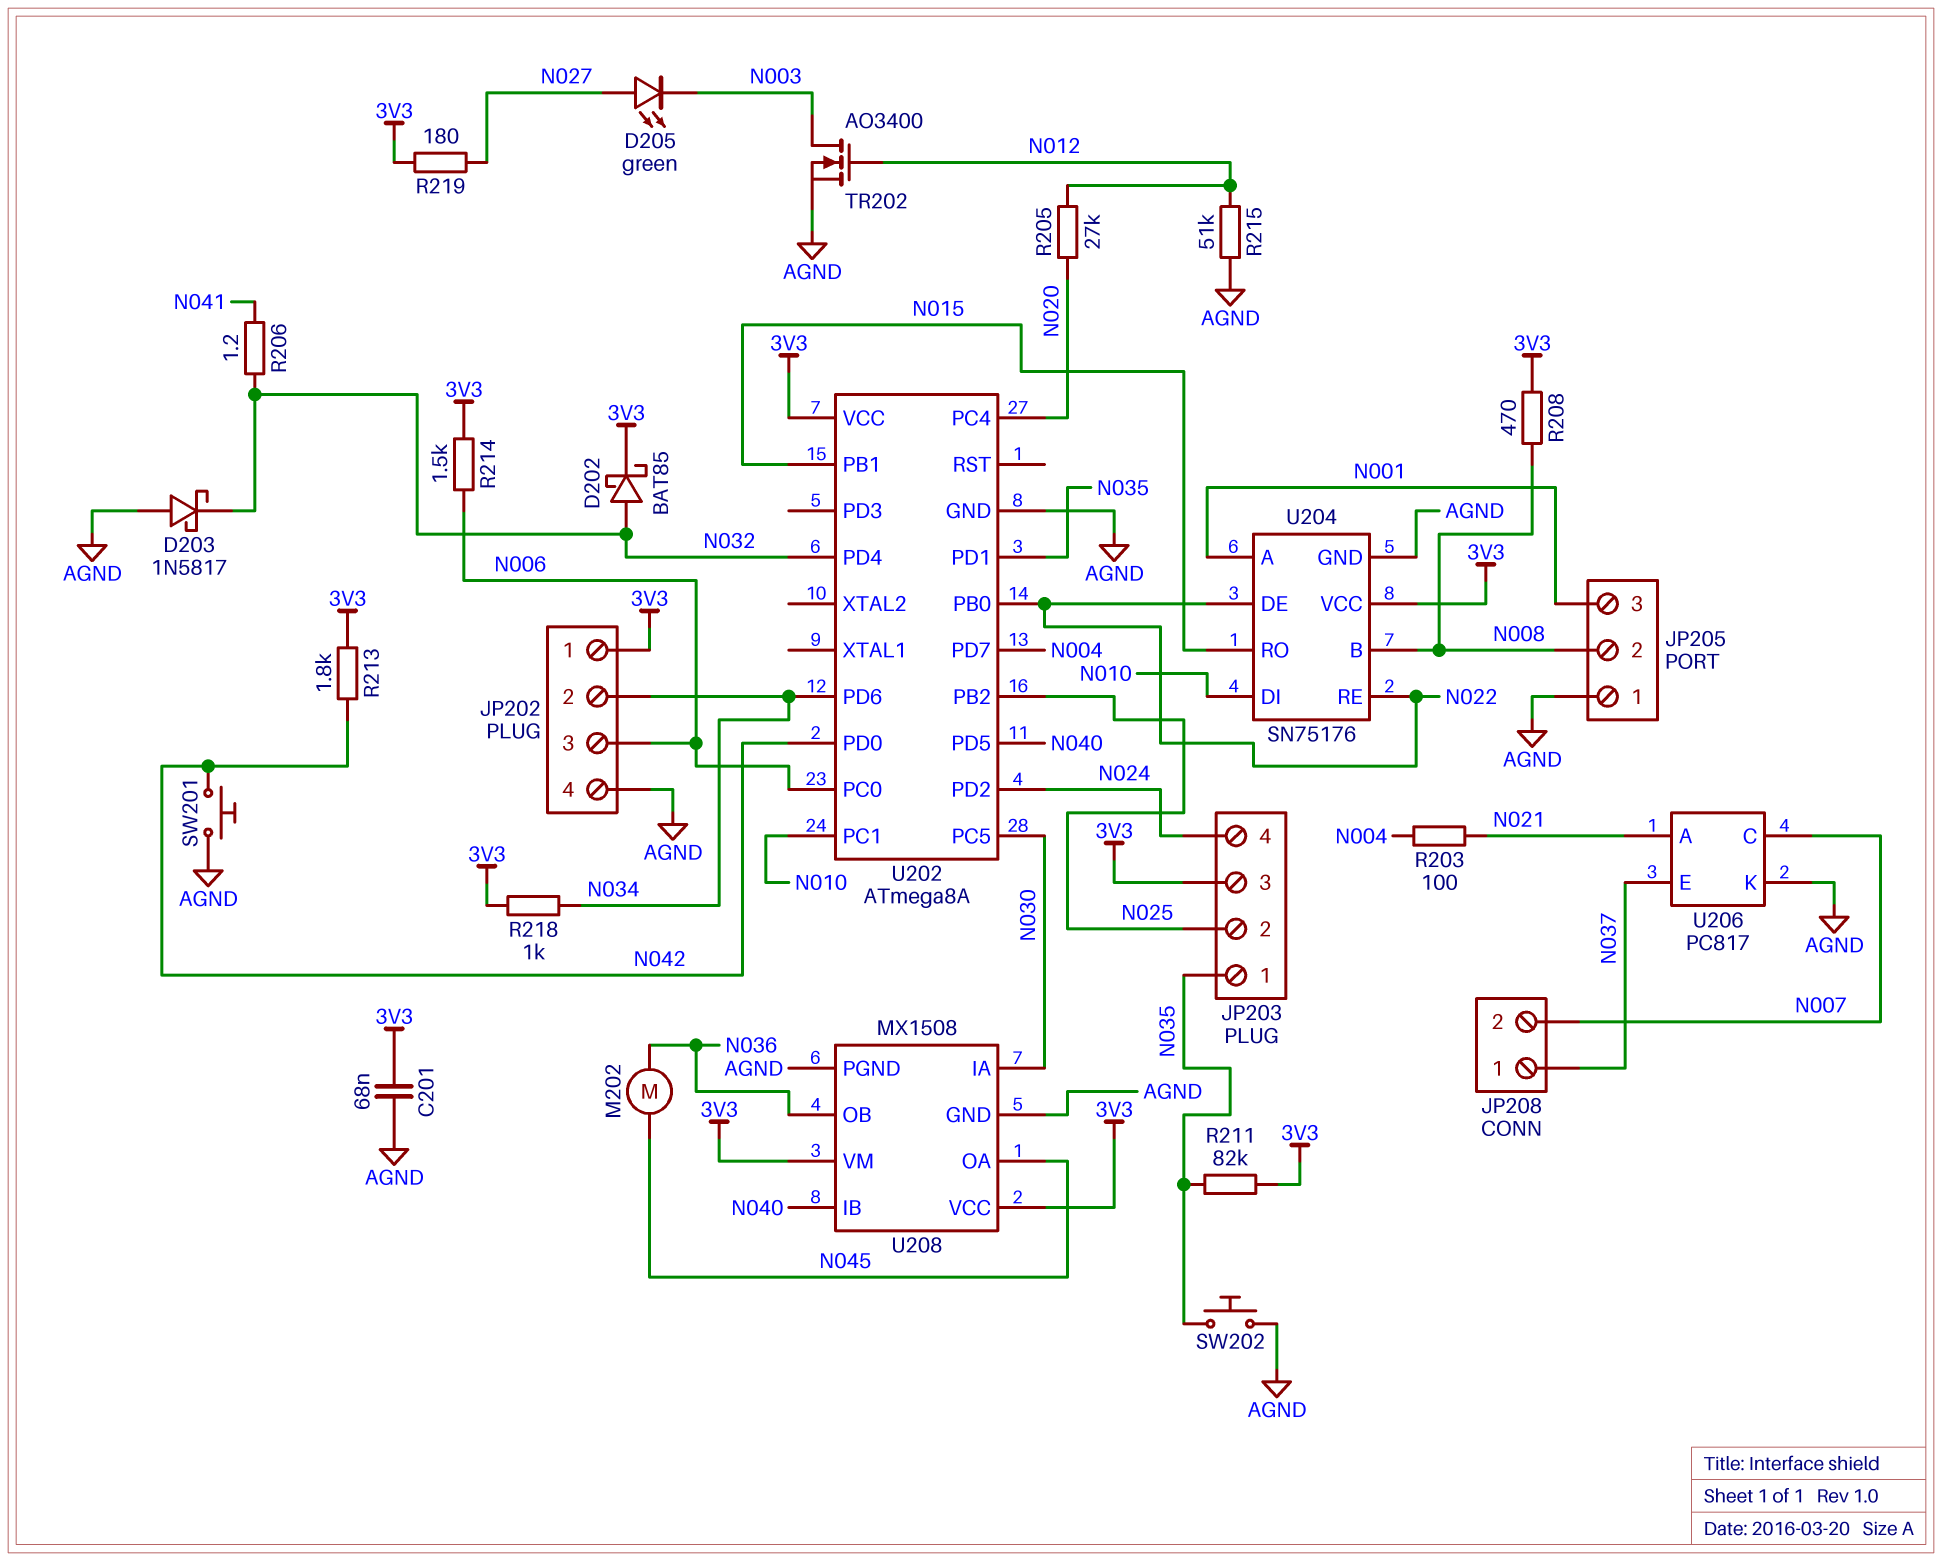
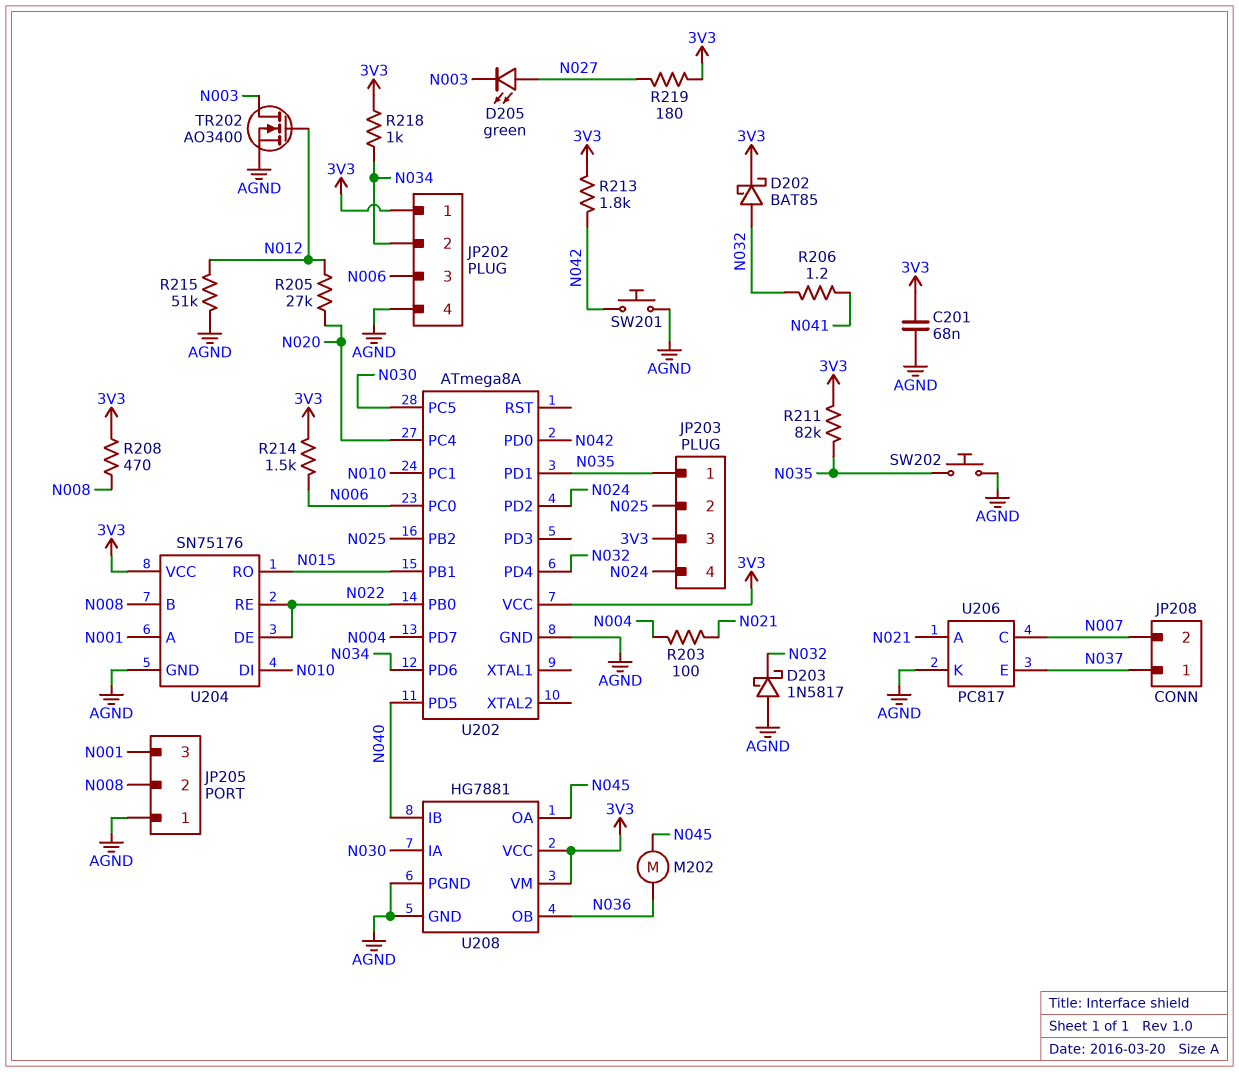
U208: MX1508 -> HG7881

